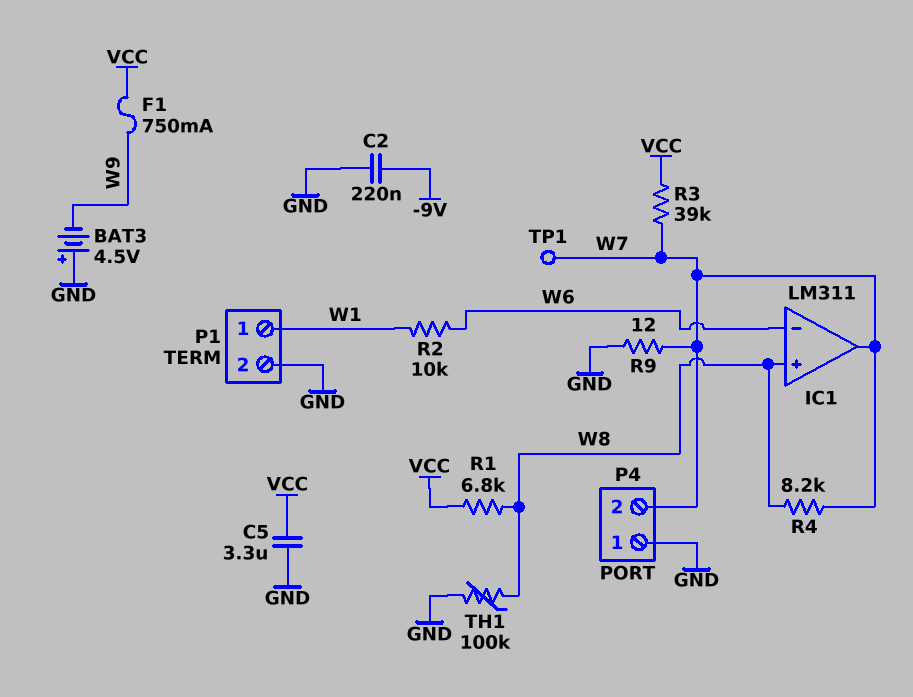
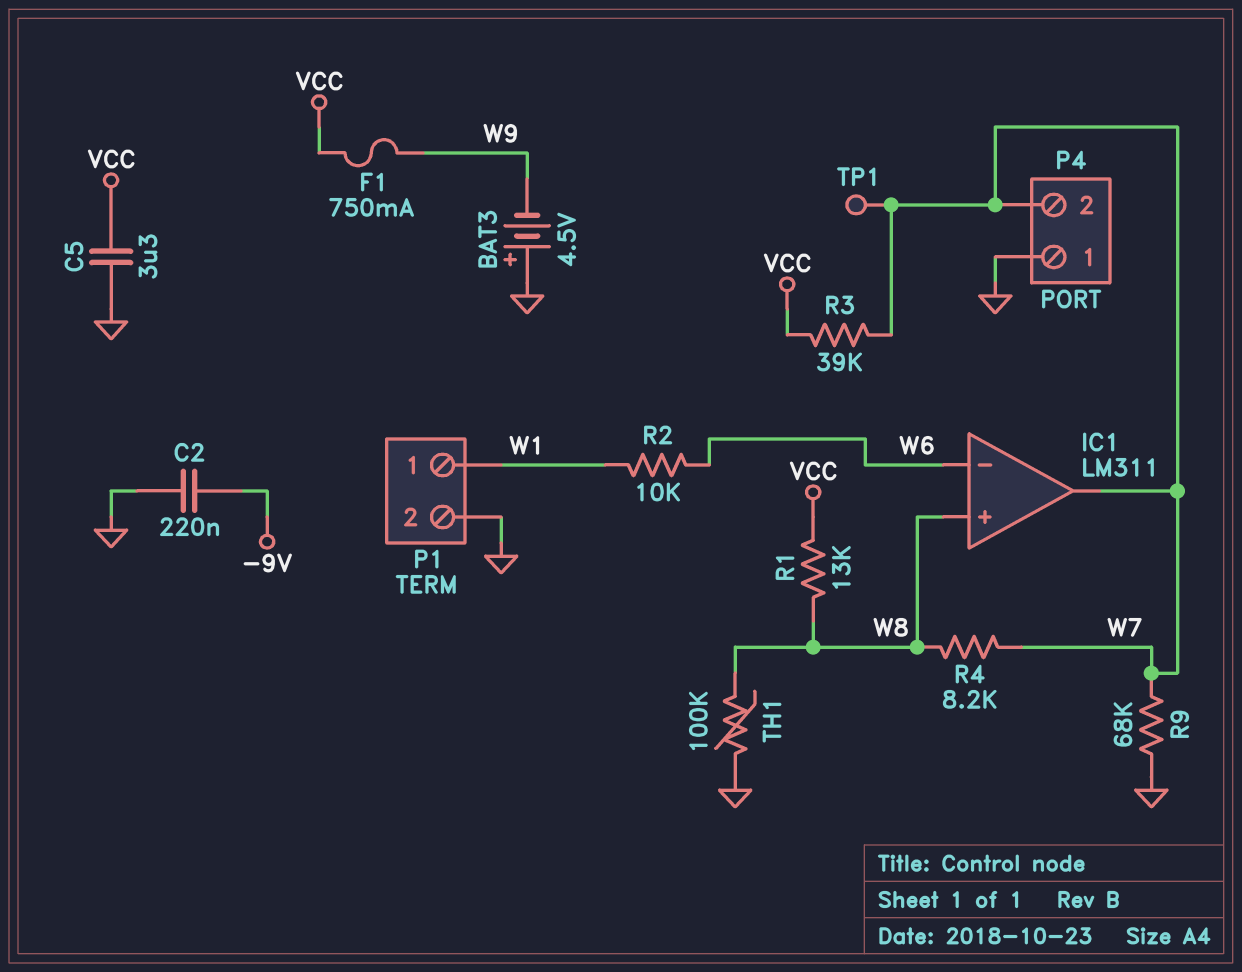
R1: 6.8k (VCC, W8) -> 13k (VCC, W8)
R9: 12 (GND, W7) -> 68k (GND, W7)

